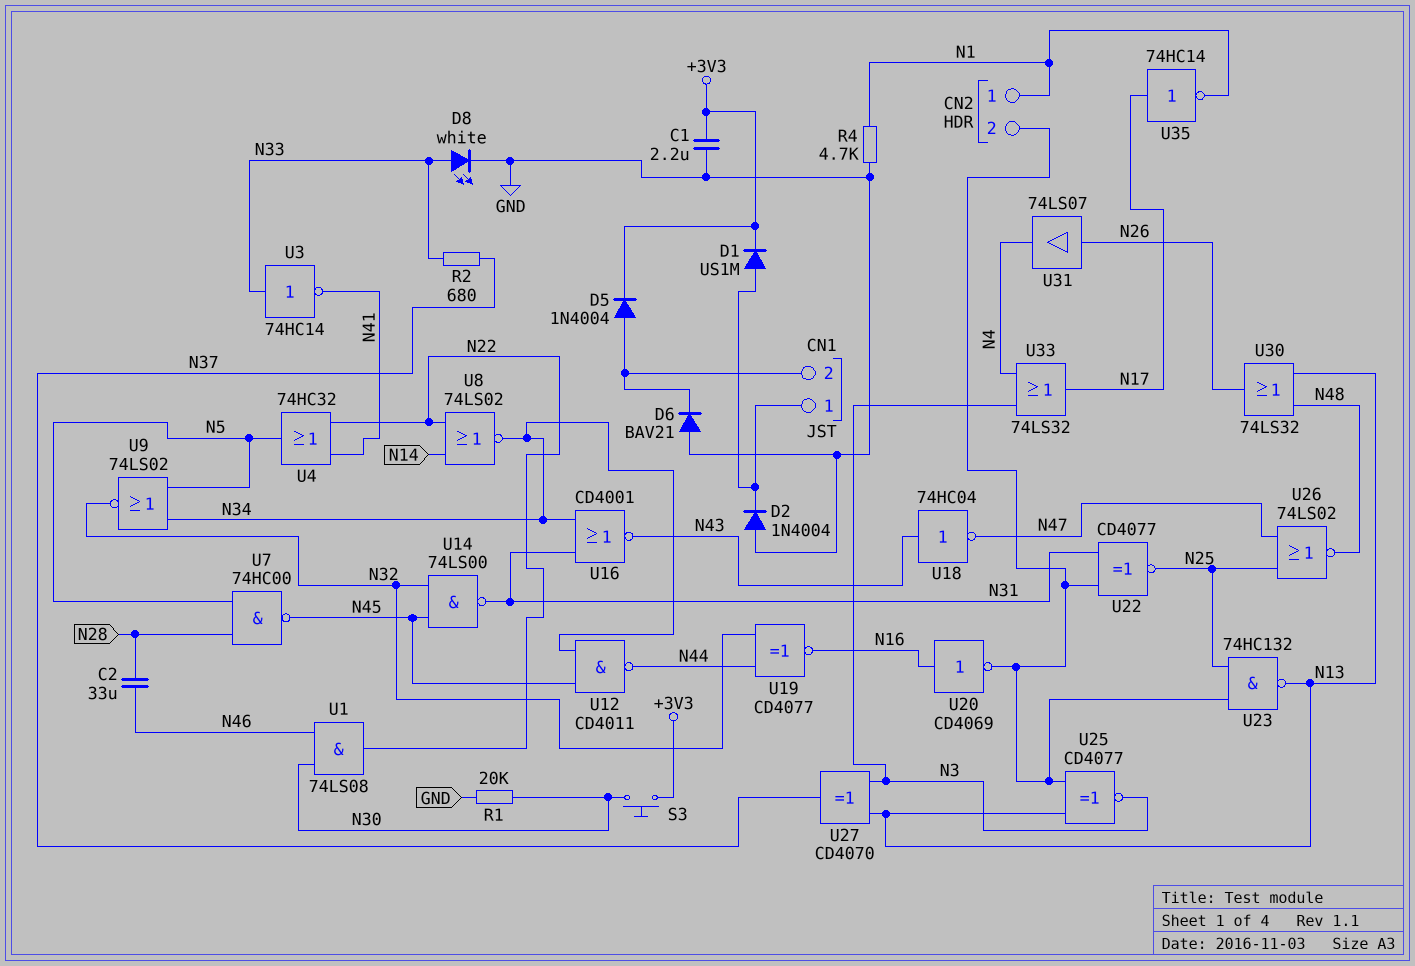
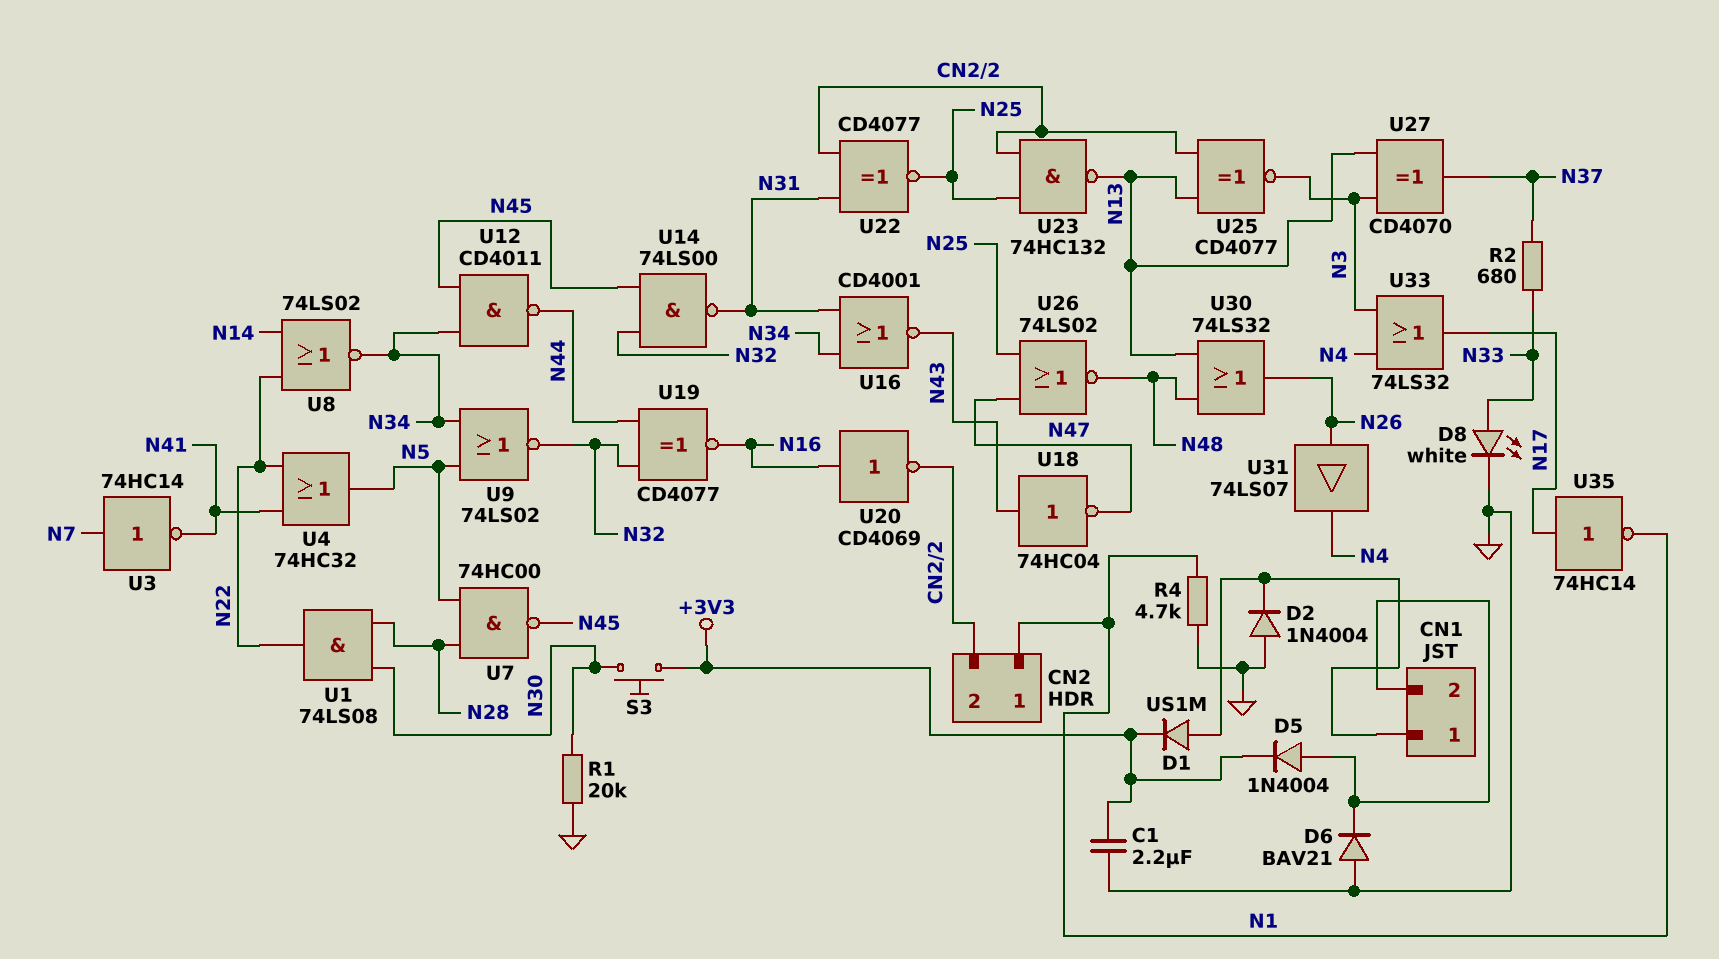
C2: 33uF (N28, N46) -> none
U1: AND 74LS08 (in N30, in N46, out N22) -> AND 74LS08 (in N28, in N30, out N22)
U3: NOT 74HC14 (in N33, out N41) -> NOT 74HC14 (in N7, out N41)

